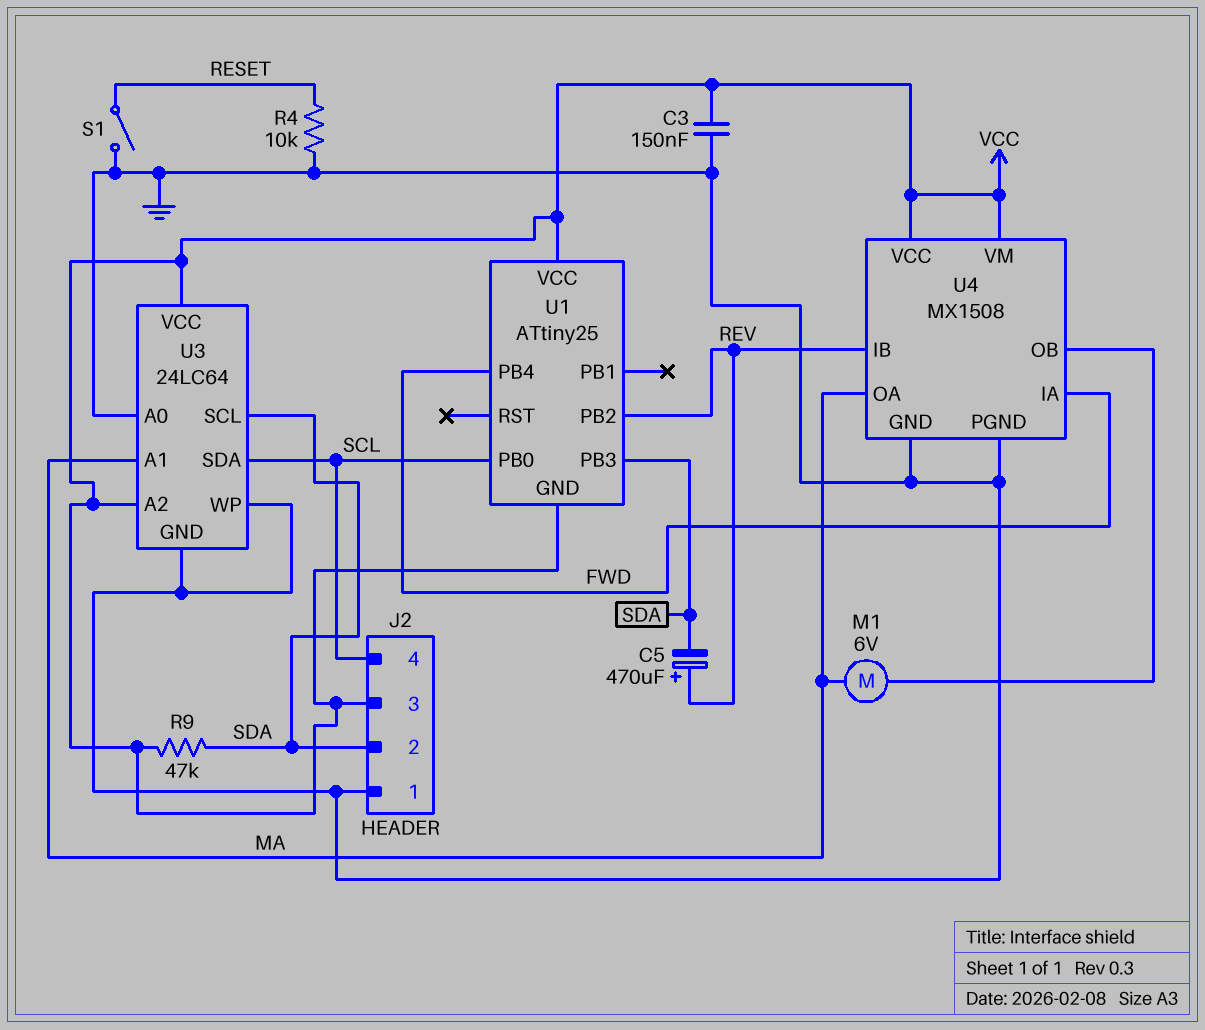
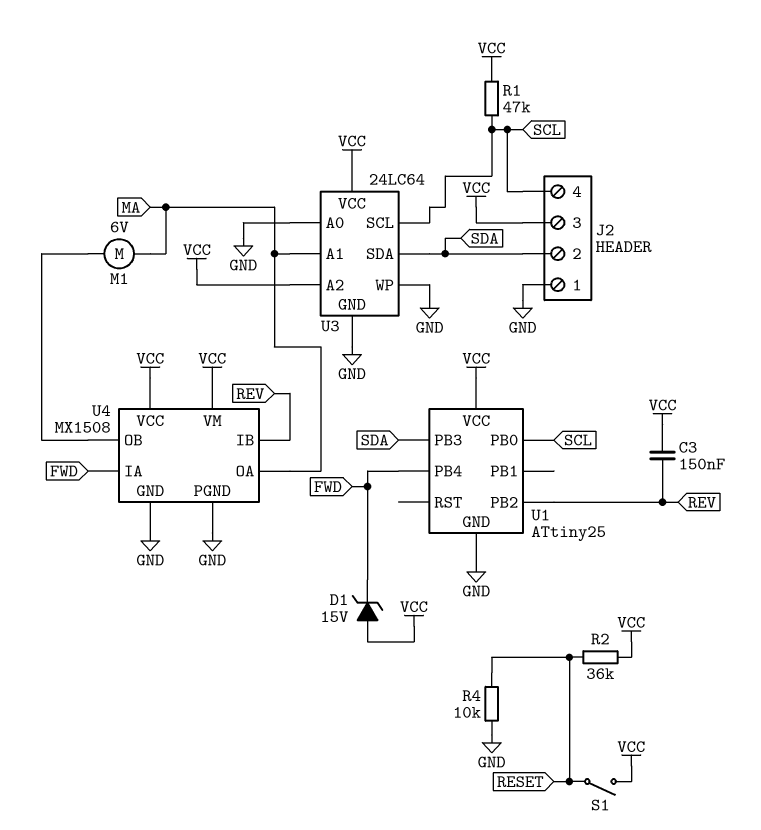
C3: 150nF (GND, VCC) -> 150nF (REV, VCC)
C5: 470uF (plus REV, minus SDA) -> none
D1: none -> zener 15V (A VCC, K FWD)
R1: none -> 47k (SCL, VCC)
R2: none -> 36k (RESET, VCC)
R9: 47k (SDA, VCC) -> none
S1: switch (GND, RESET) -> switch (RESET, VCC)
U1 pin GND: VCC -> GND
U3 pin SCL: SDA -> SCL
U3 pin SDA: SCL -> SDA

